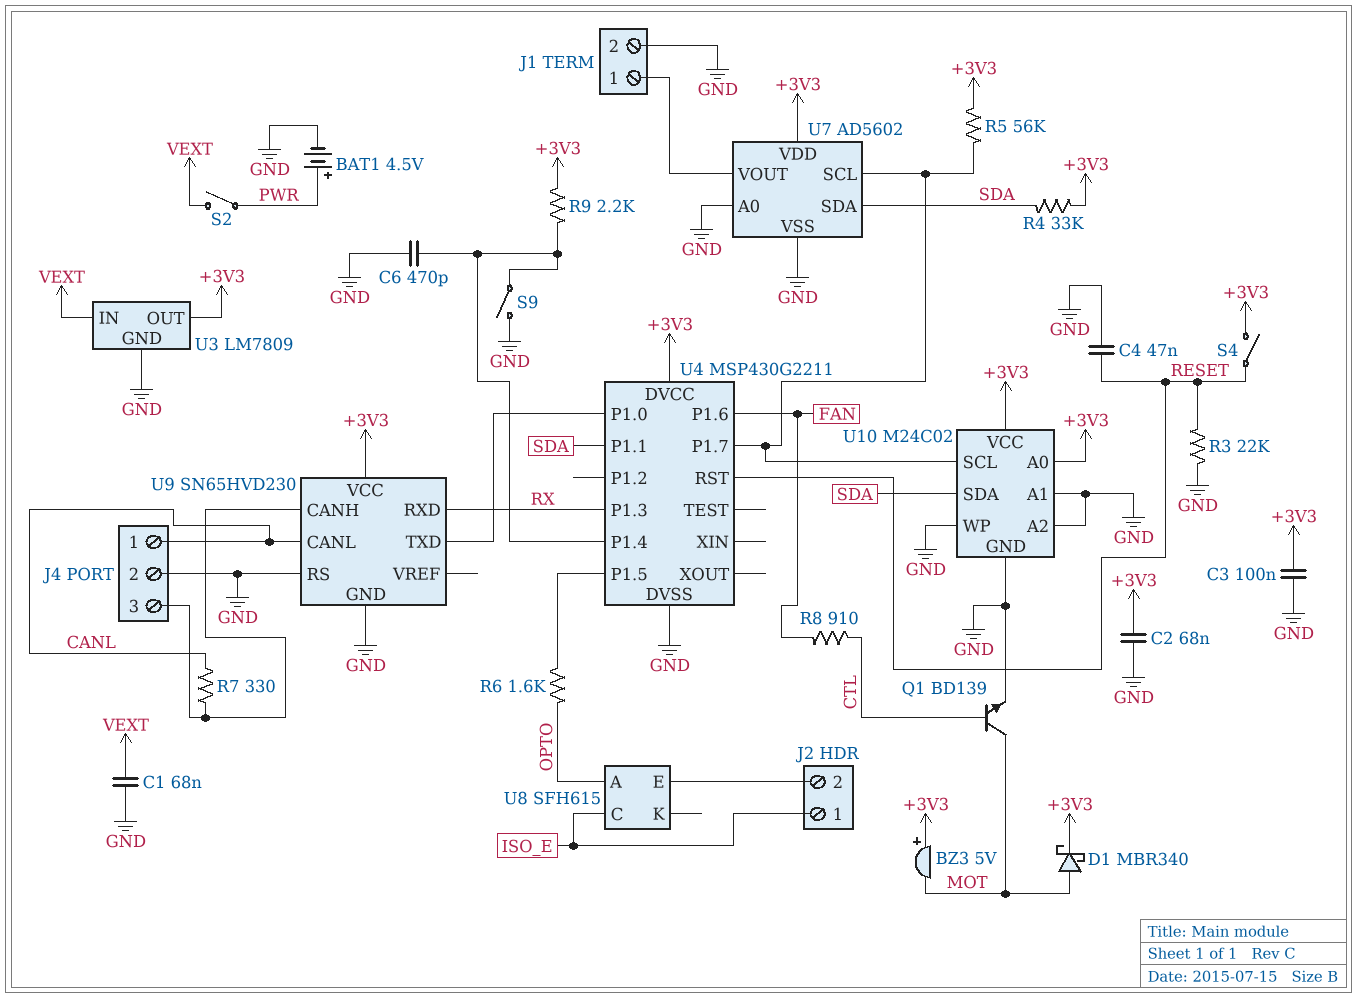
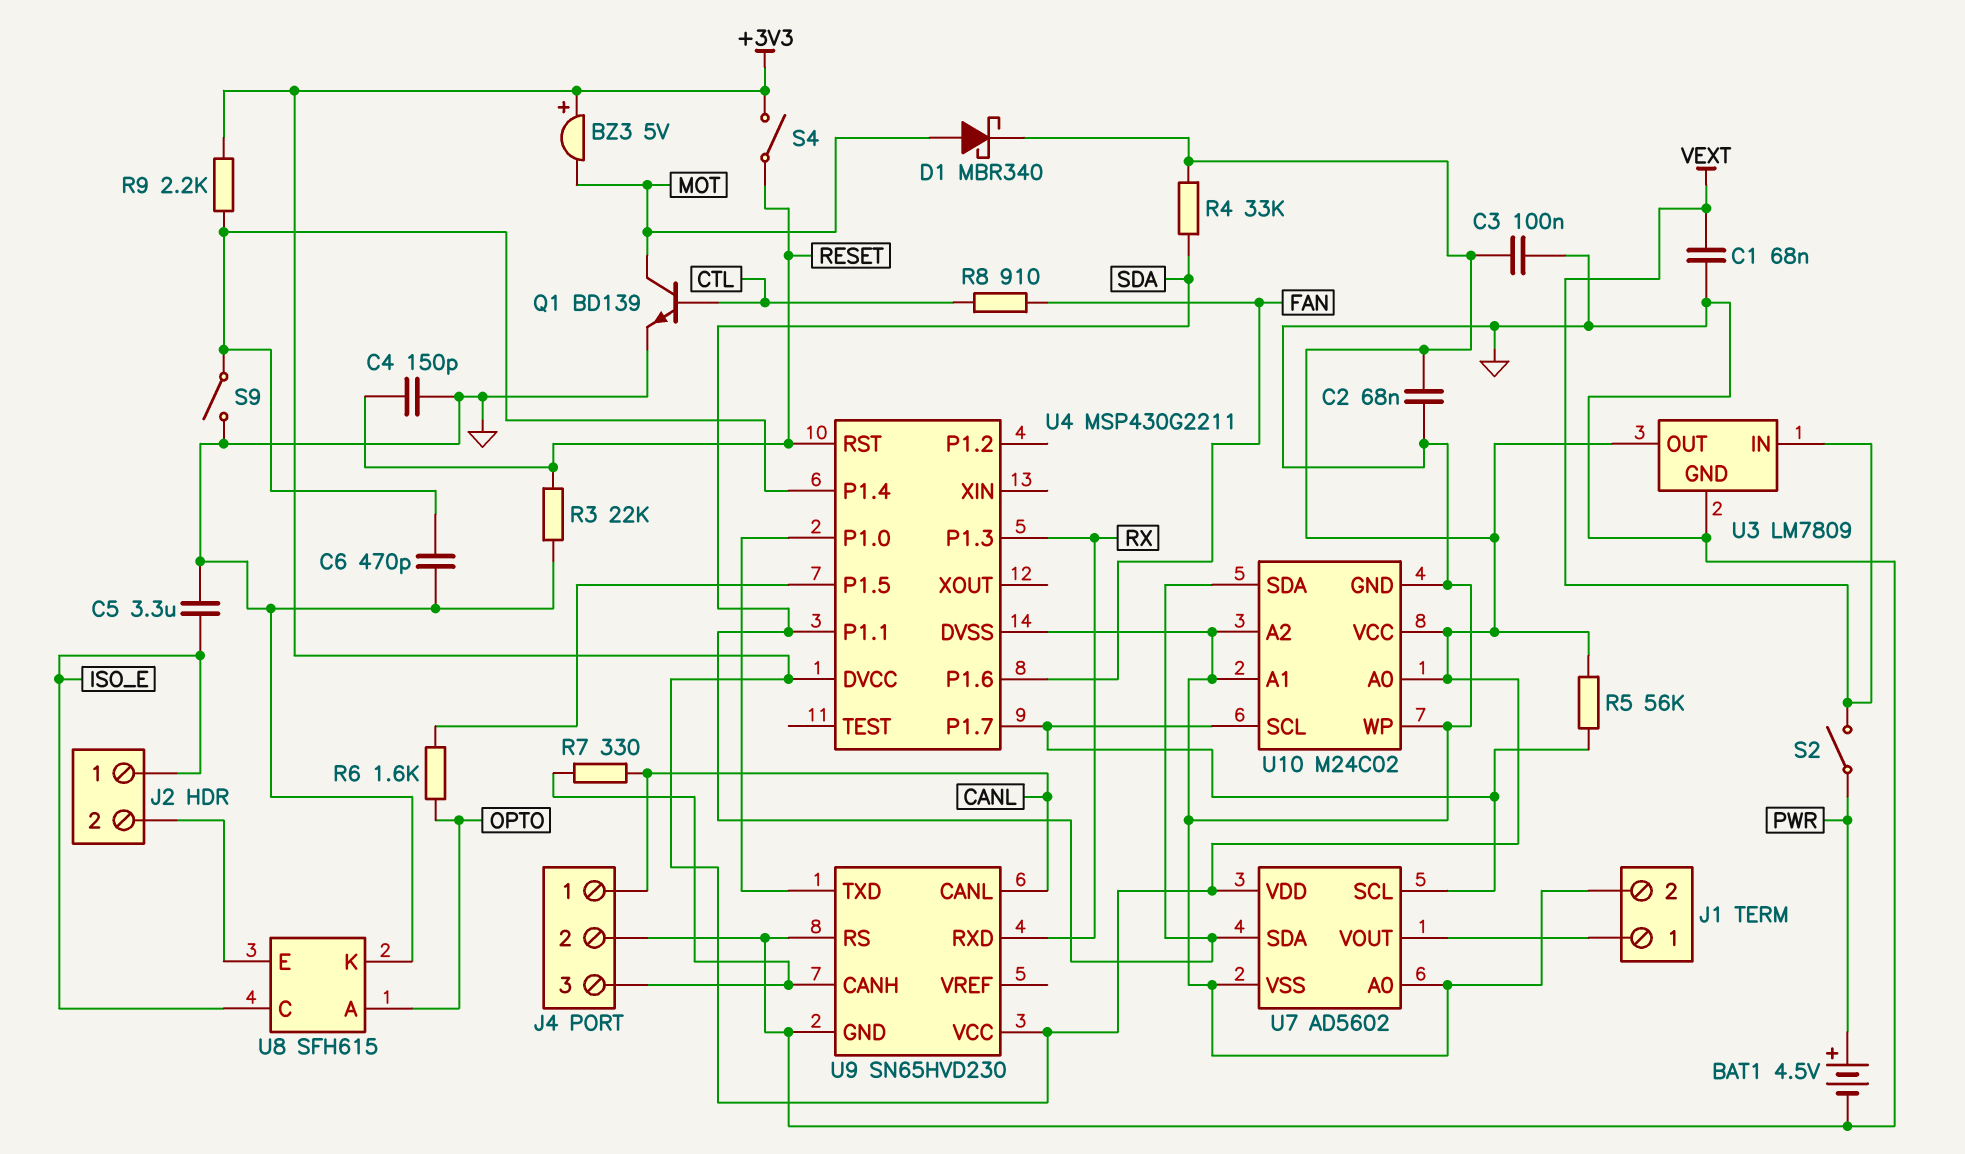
C4: 47nF (GND, RESET) -> 150pF (GND, RESET)
C5: none -> 3.3uF (GND, ISO_E)
U8 pin K: none -> GND

